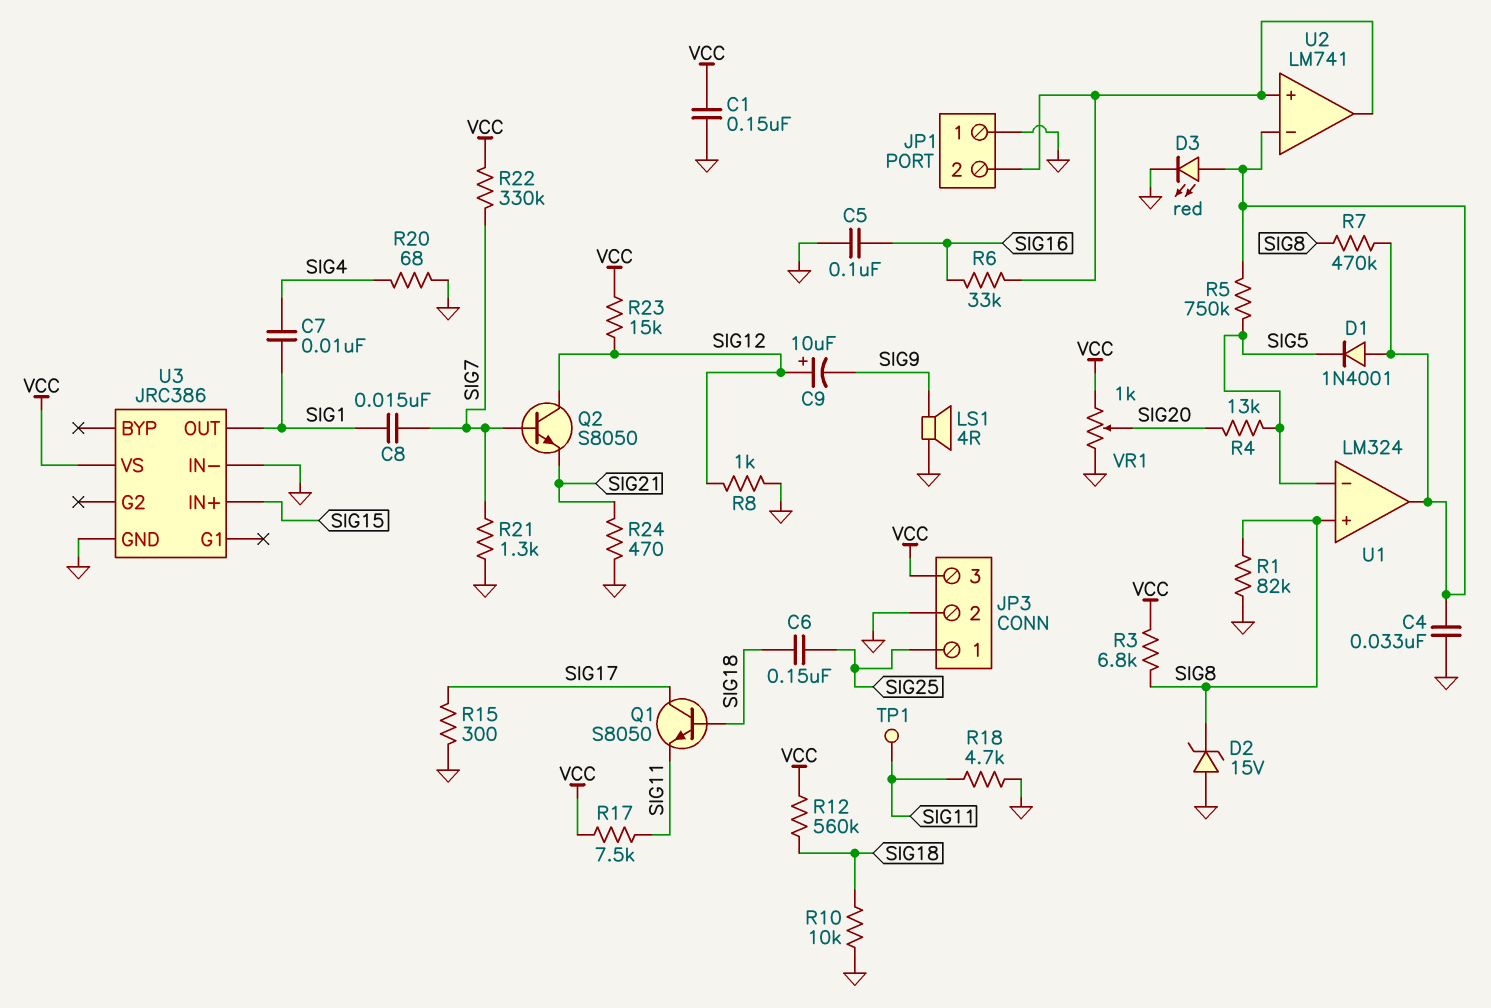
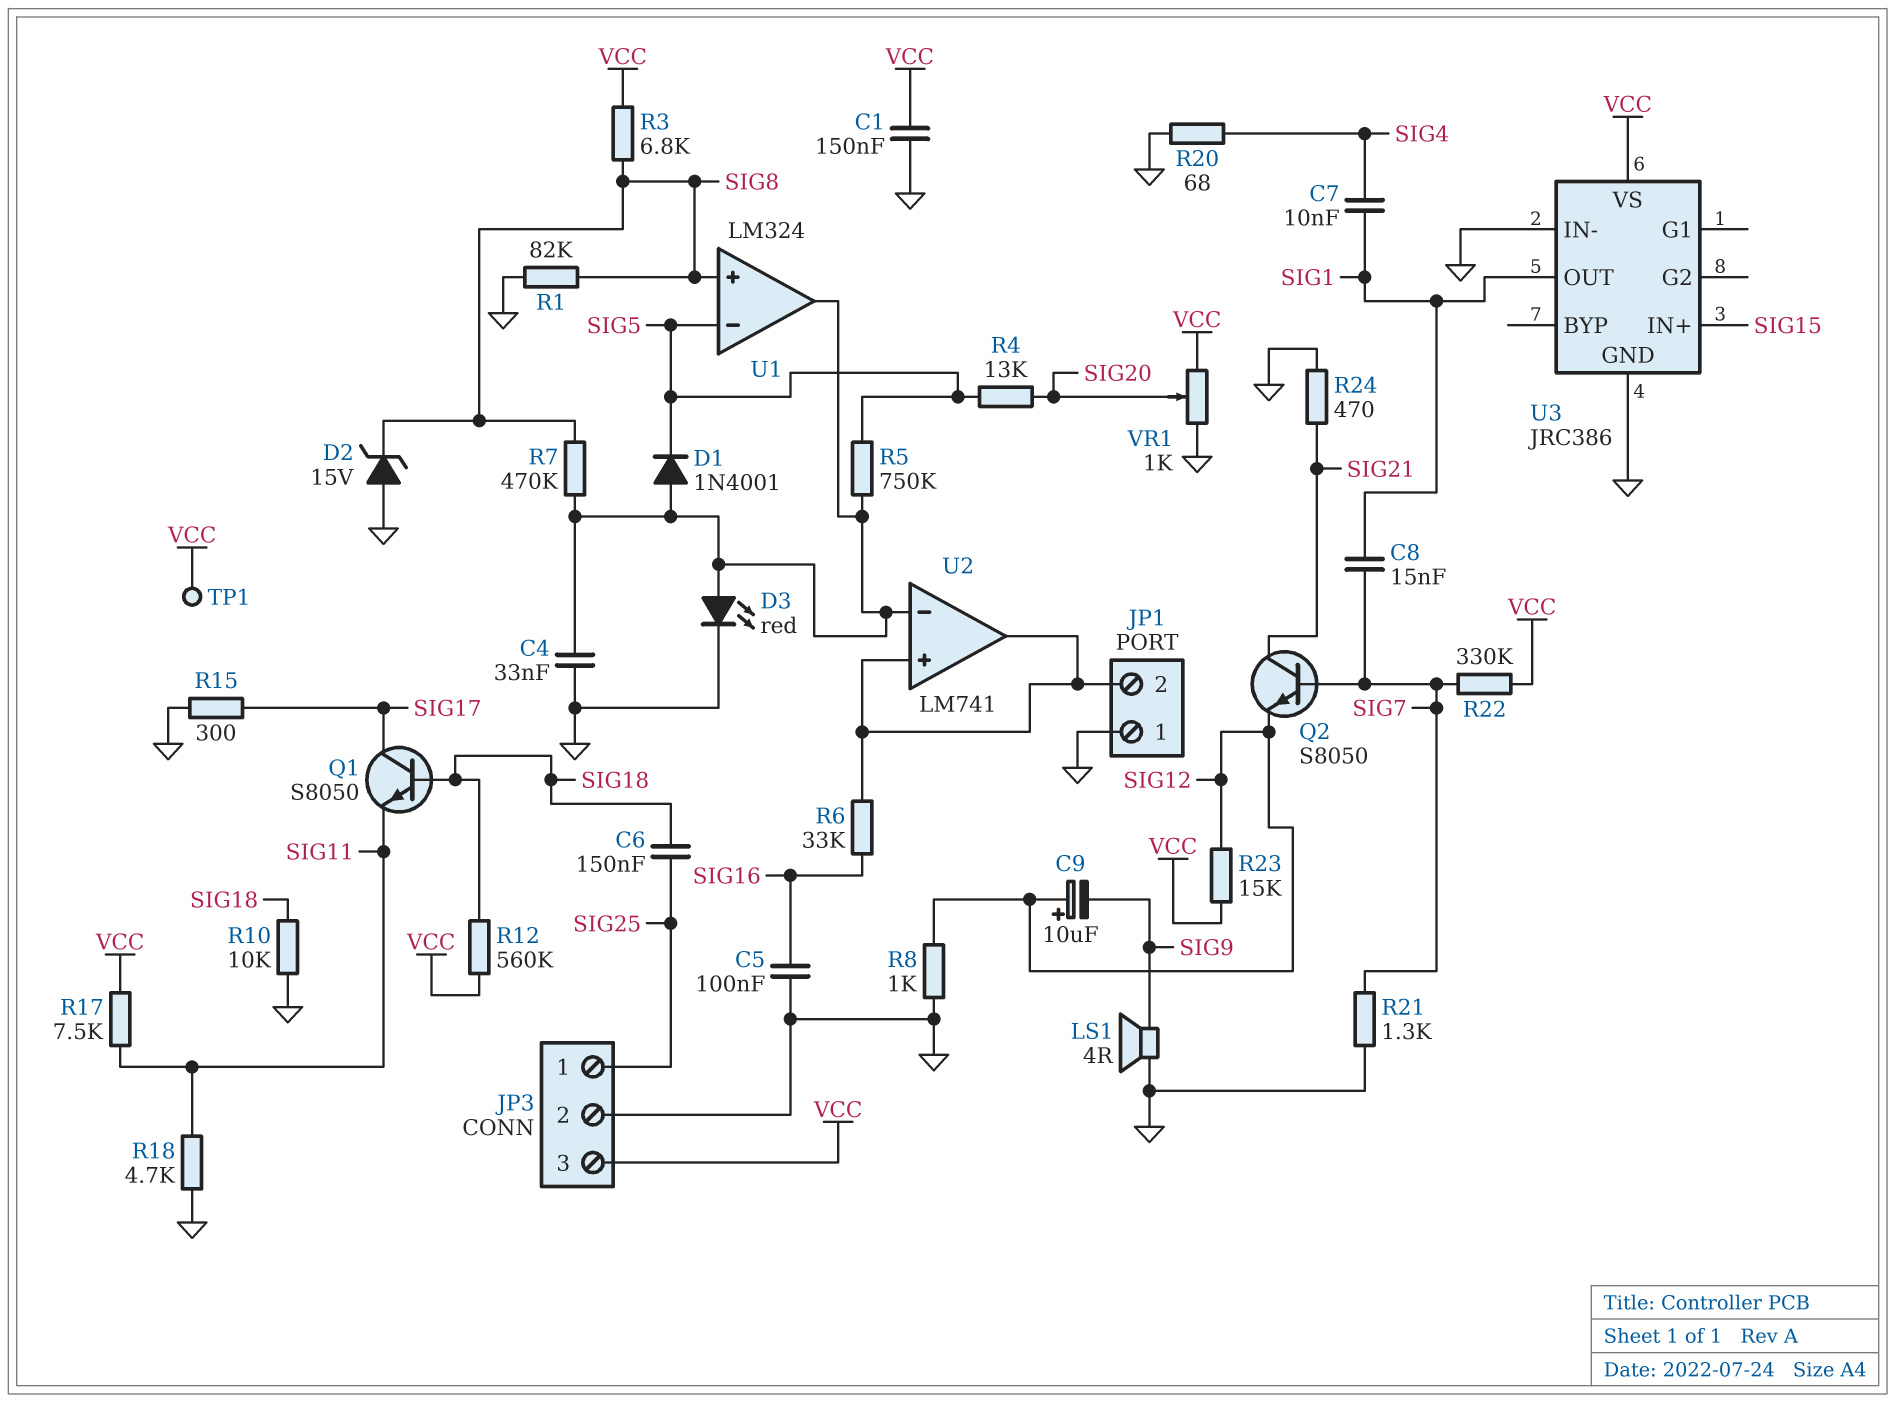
Q2: NPN S8050 (B SIG7, C SIG12, E SIG21) -> NPN S8050 (B SIG7, C SIG21, E SIG12)
TP1: test point (SIG11) -> test point (VCC)

